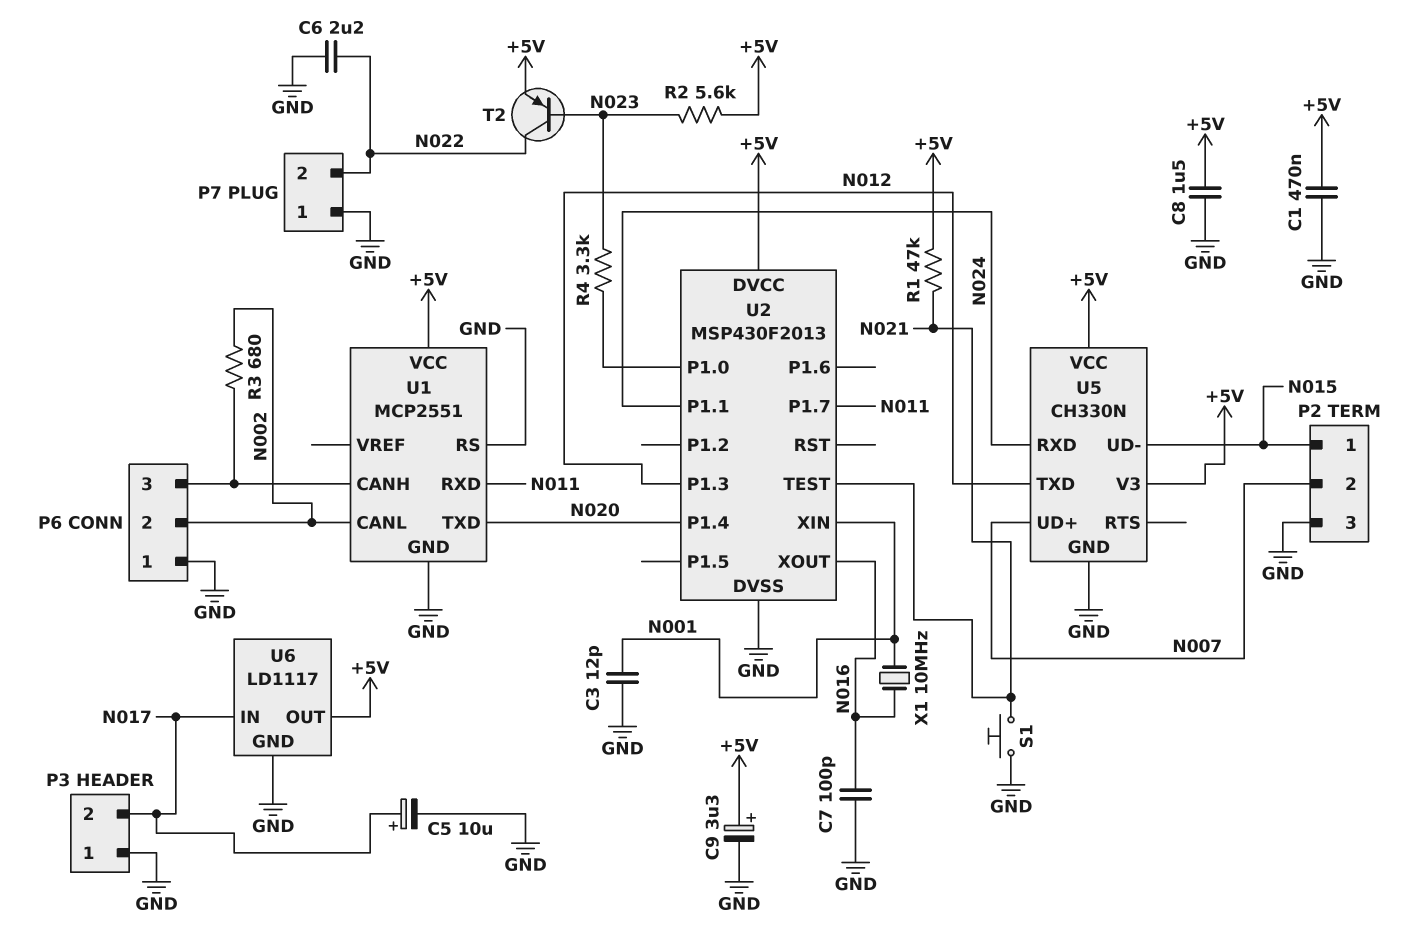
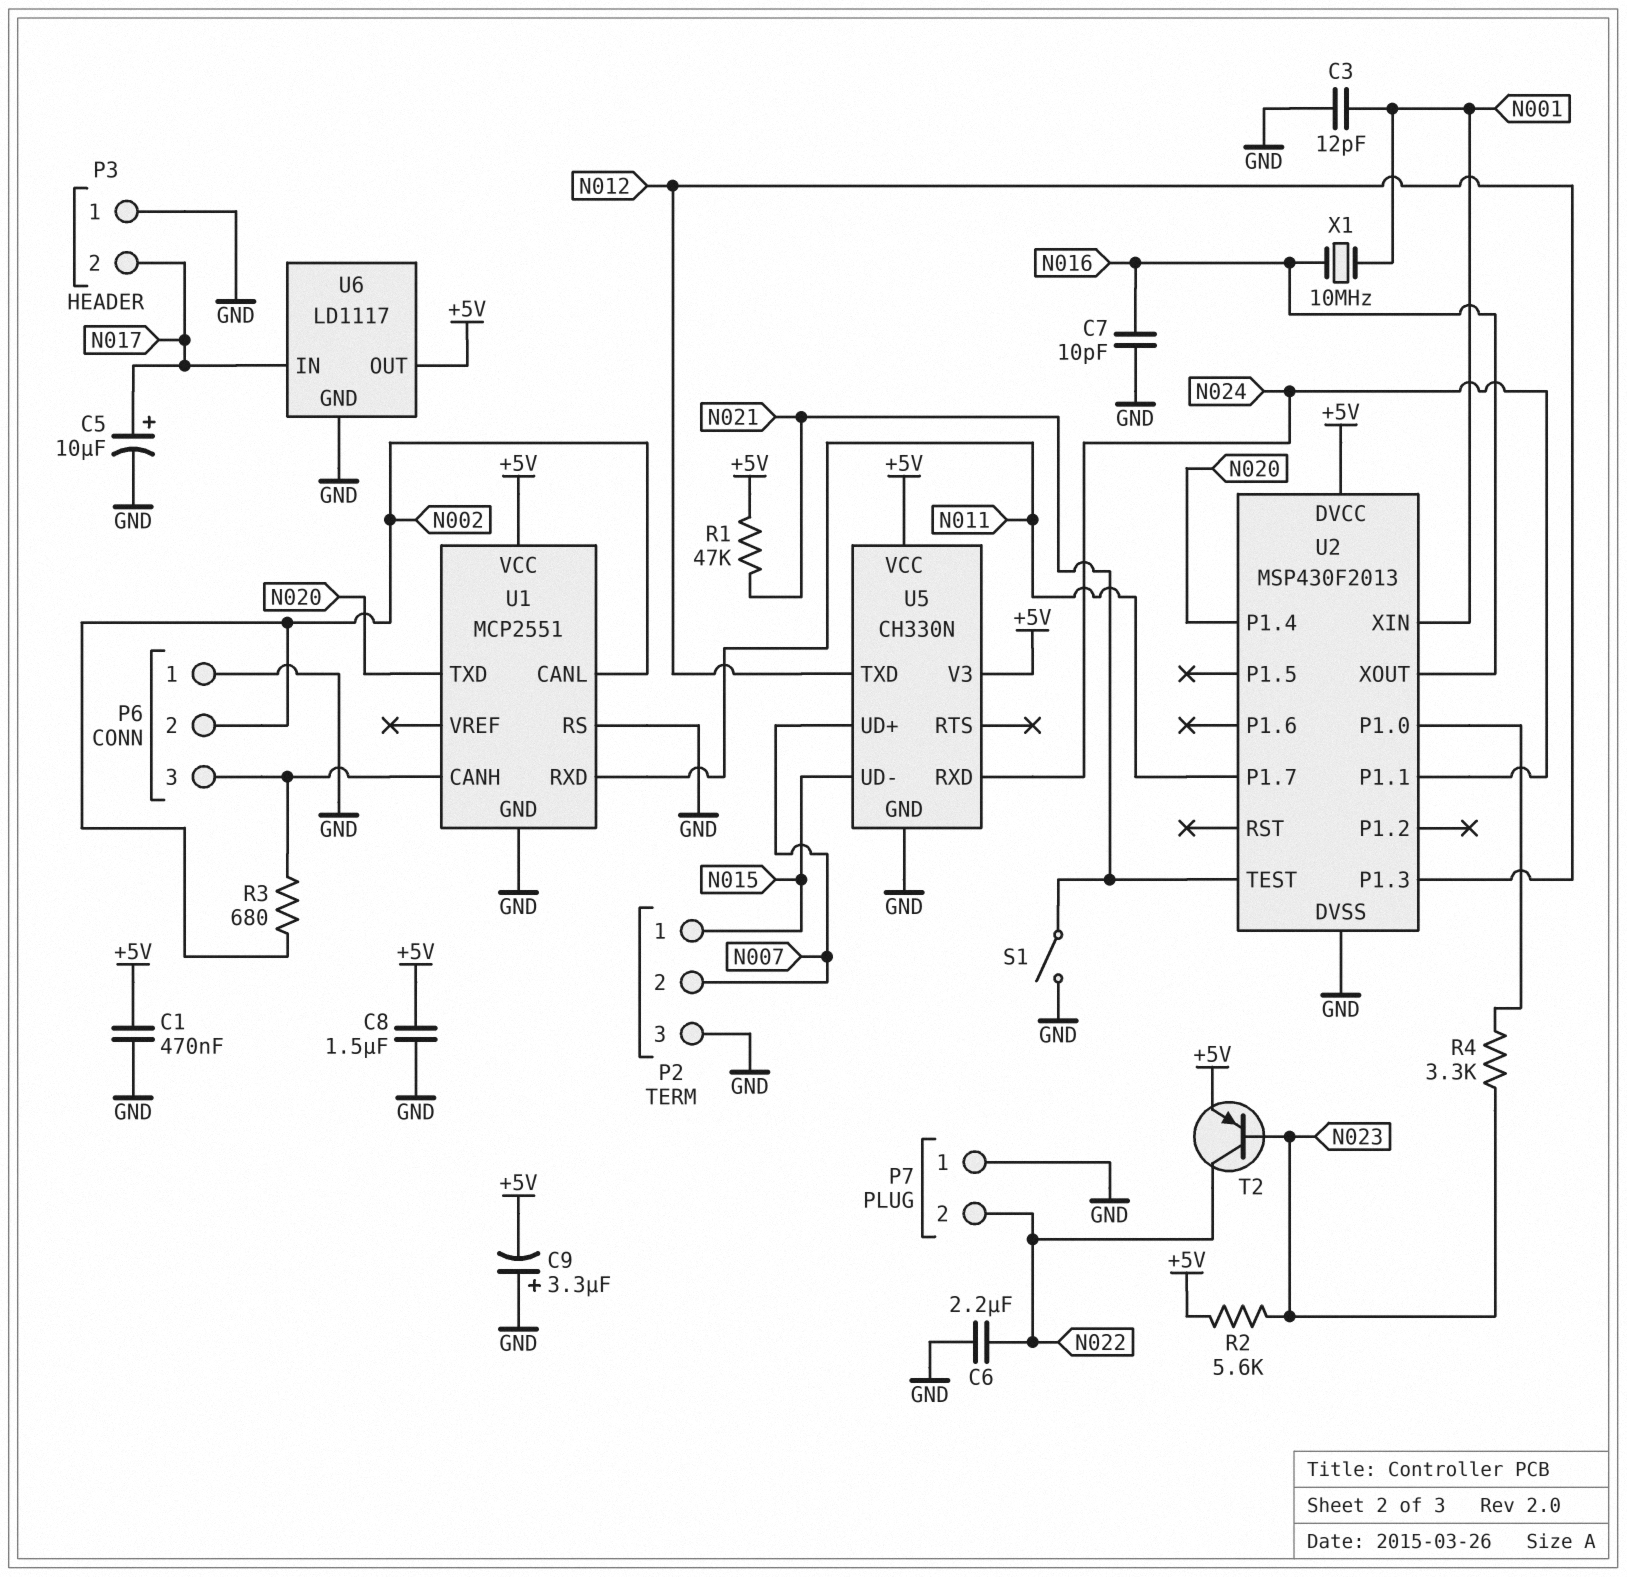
C7: 100pF (GND, N016) -> 10pF (GND, N016)
C9: 3.3uF (plus +5V, minus GND) -> 3.3uF (plus GND, minus +5V)
S1: button (GND, N021) -> switch (GND, N021)

